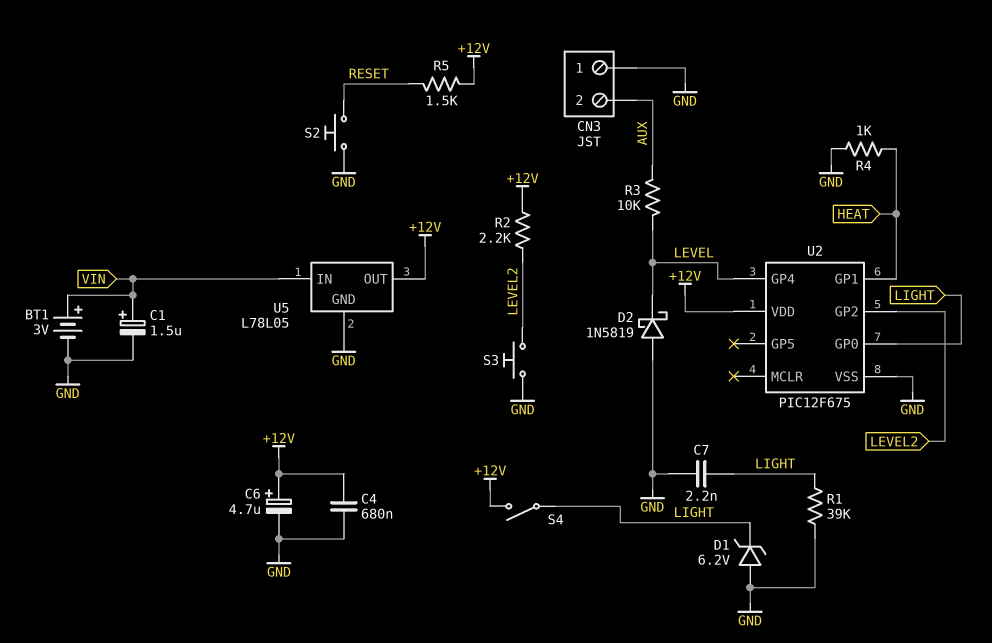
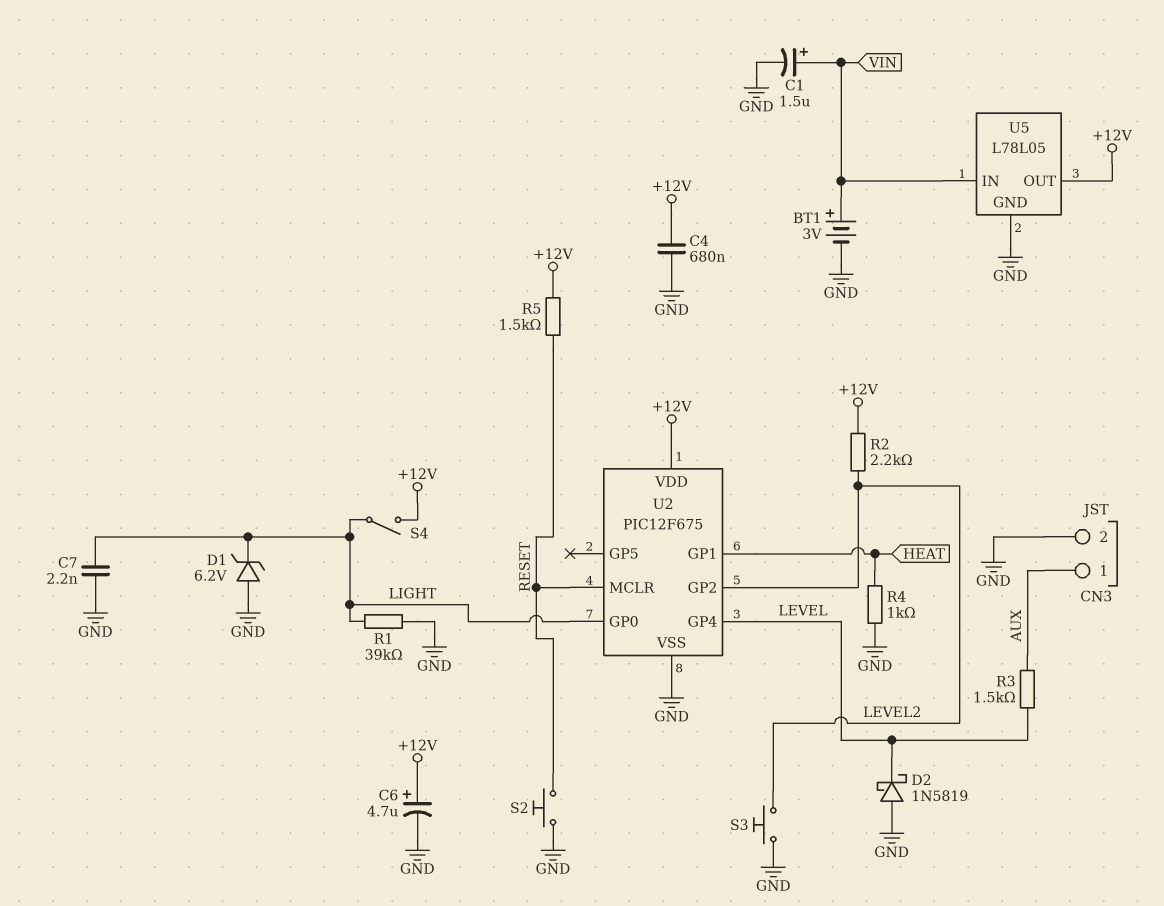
CN3 pin 1: GND -> AUX
CN3 pin 2: AUX -> GND
R3: 10k (AUX, LEVEL) -> 1.5k (AUX, LEVEL)
U2 pin MCLR: none -> RESET

